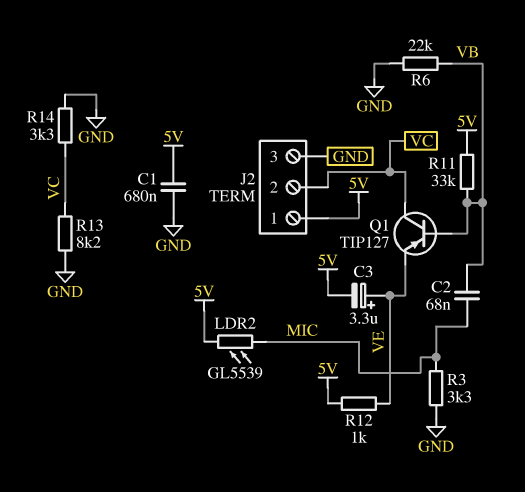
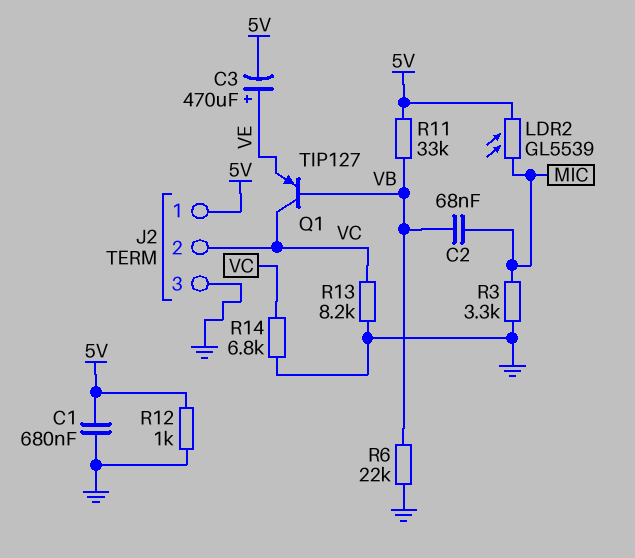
C3: 3.3uF (plus VE, minus 5V) -> 470uF (plus VE, minus 5V)
R12: 1k (5V, VE) -> 1k (5V, GND)
R14: 3.3k (GND, VC) -> 6.8k (GND, VC)

